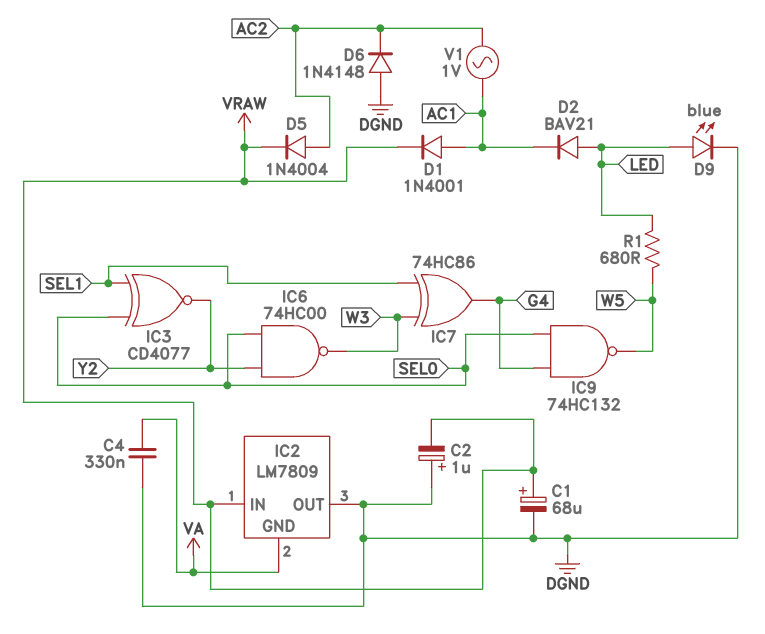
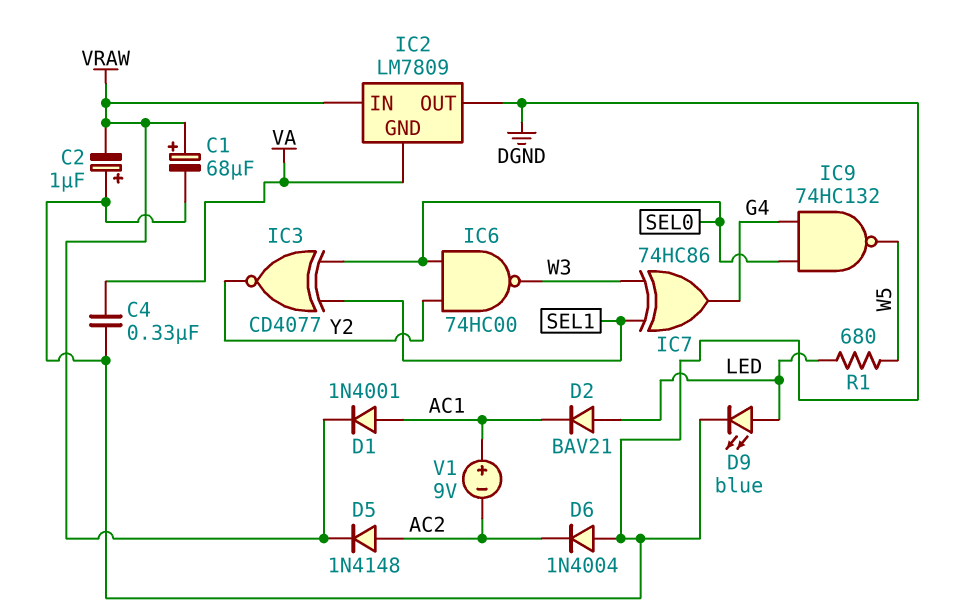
D5: diode 1N4004 (A AC2, K VRAW) -> diode 1N4148 (A AC2, K VRAW)
D6: diode 1N4148 (A DGND, K AC2) -> diode 1N4004 (A DGND, K AC2)
V1: AC 1V (AC1, AC2) -> 9V (plus AC1, minus AC2)

